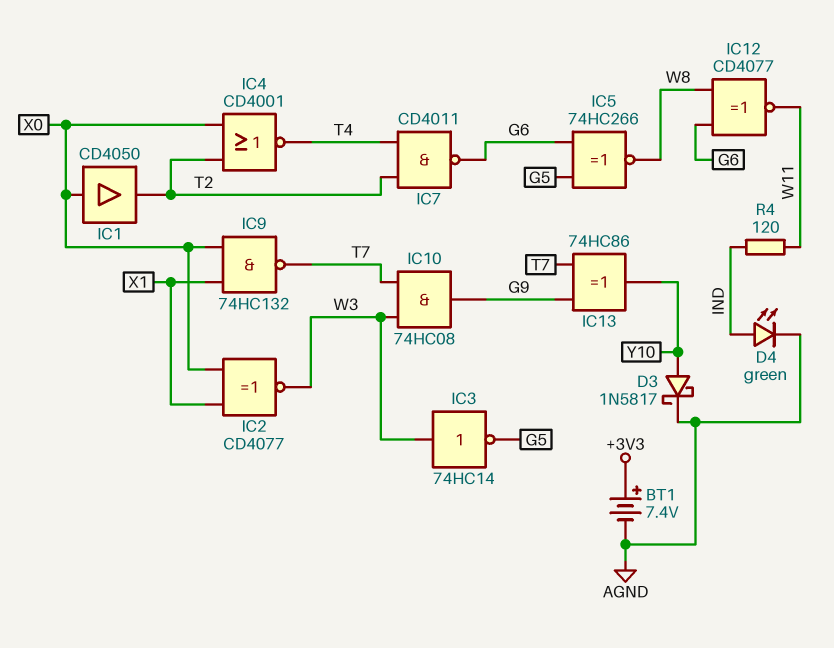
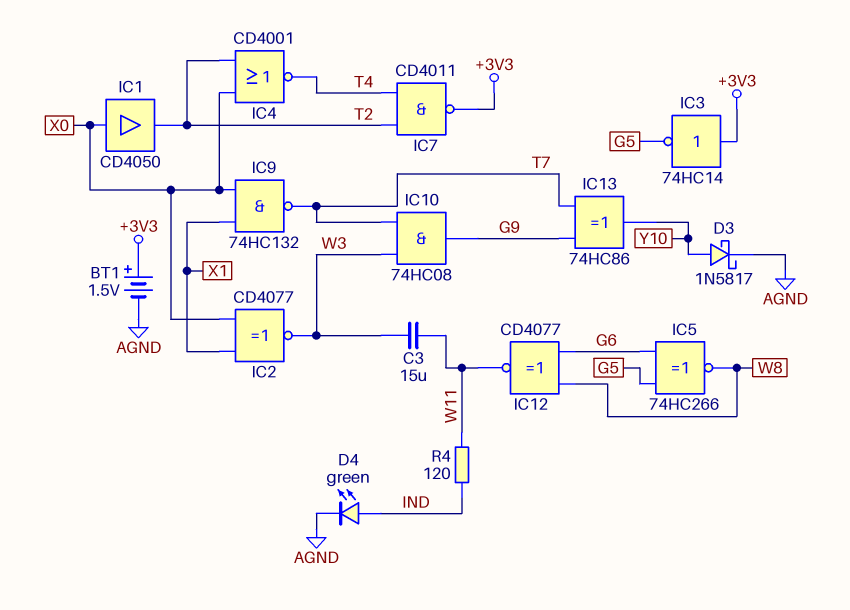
BT1: 7.4V (plus +3V3, minus AGND) -> 1.5V (plus +3V3, minus AGND)
C3: none -> 15uF (W3, W11)
IC3: NOT 74HC14 (in W3, out G5) -> NOT 74HC14 (in +3V3, out G5)
IC7: NAND CD4011 (in T2, in T4, out G6) -> NAND CD4011 (in T2, in T4, out +3V3)

